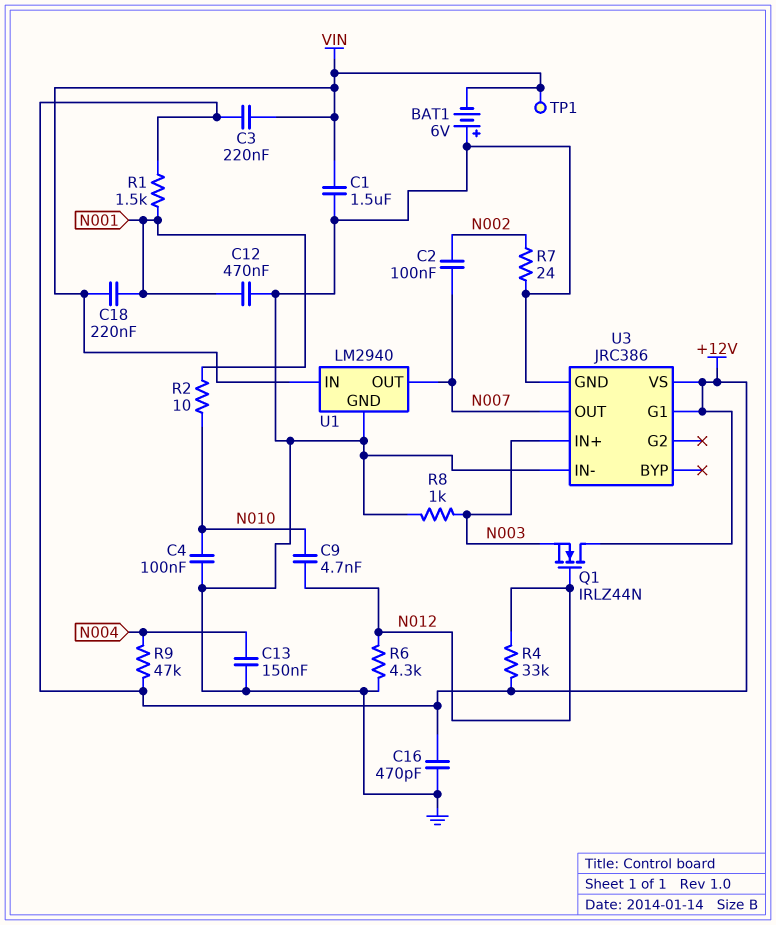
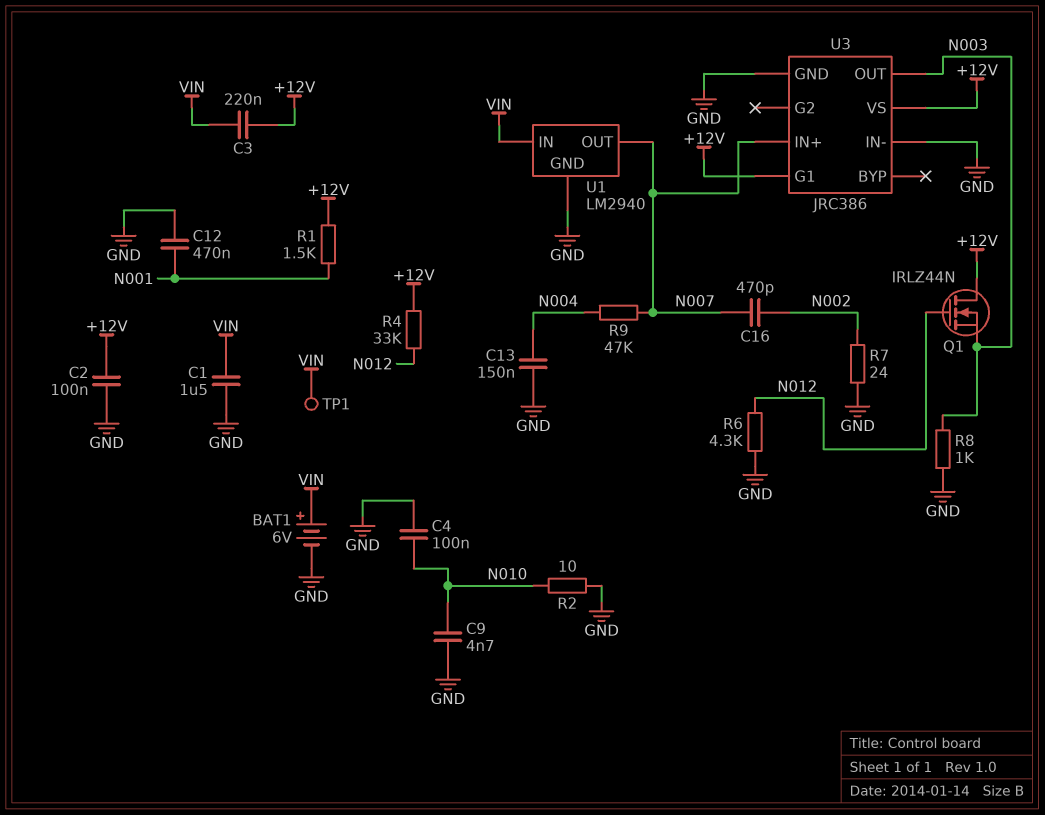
BAT1: 6V (plus GND, minus VIN) -> 6V (plus VIN, minus GND)
C2: 100nF (N002, N007) -> 100nF (+12V, GND)
C9: 4.7nF (N010, N012) -> 4.7nF (GND, N010)
C16: 470pF (+12V, GND) -> 470pF (N002, N007)
C18: 220nF (N001, VIN) -> none
R2: 10 (N001, N010) -> 10 (GND, N010)
R9: 47k (+12V, N004) -> 47k (N004, N007)
U3 pin IN+: N003 -> N007
U3 pin OUT: N007 -> N003

